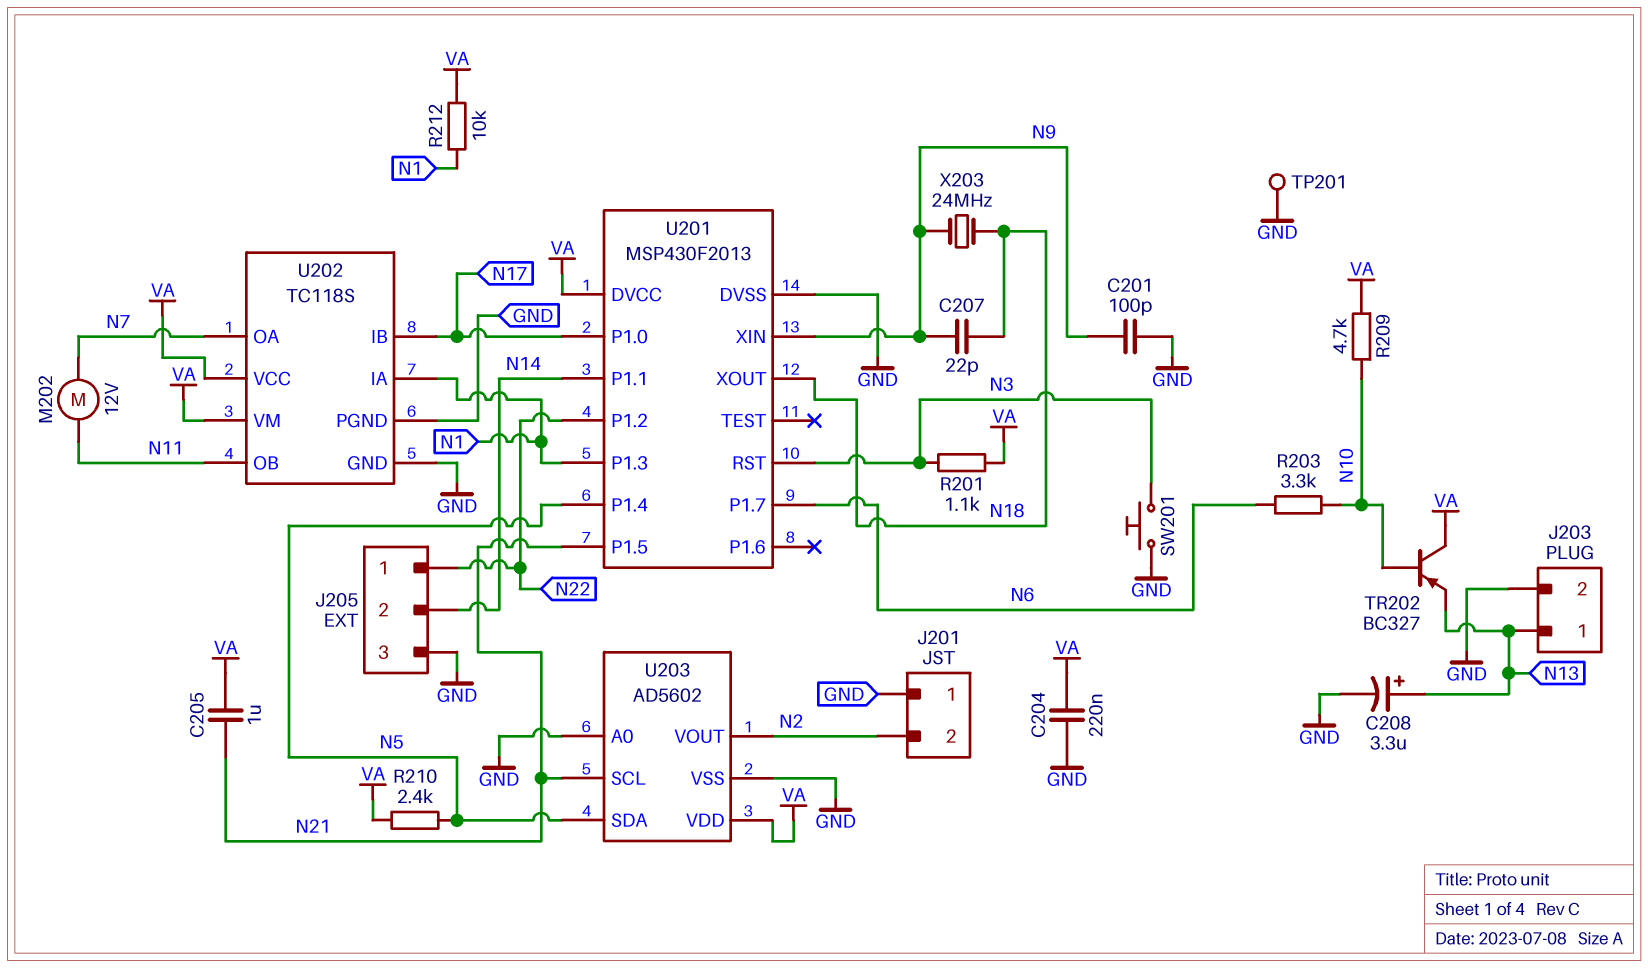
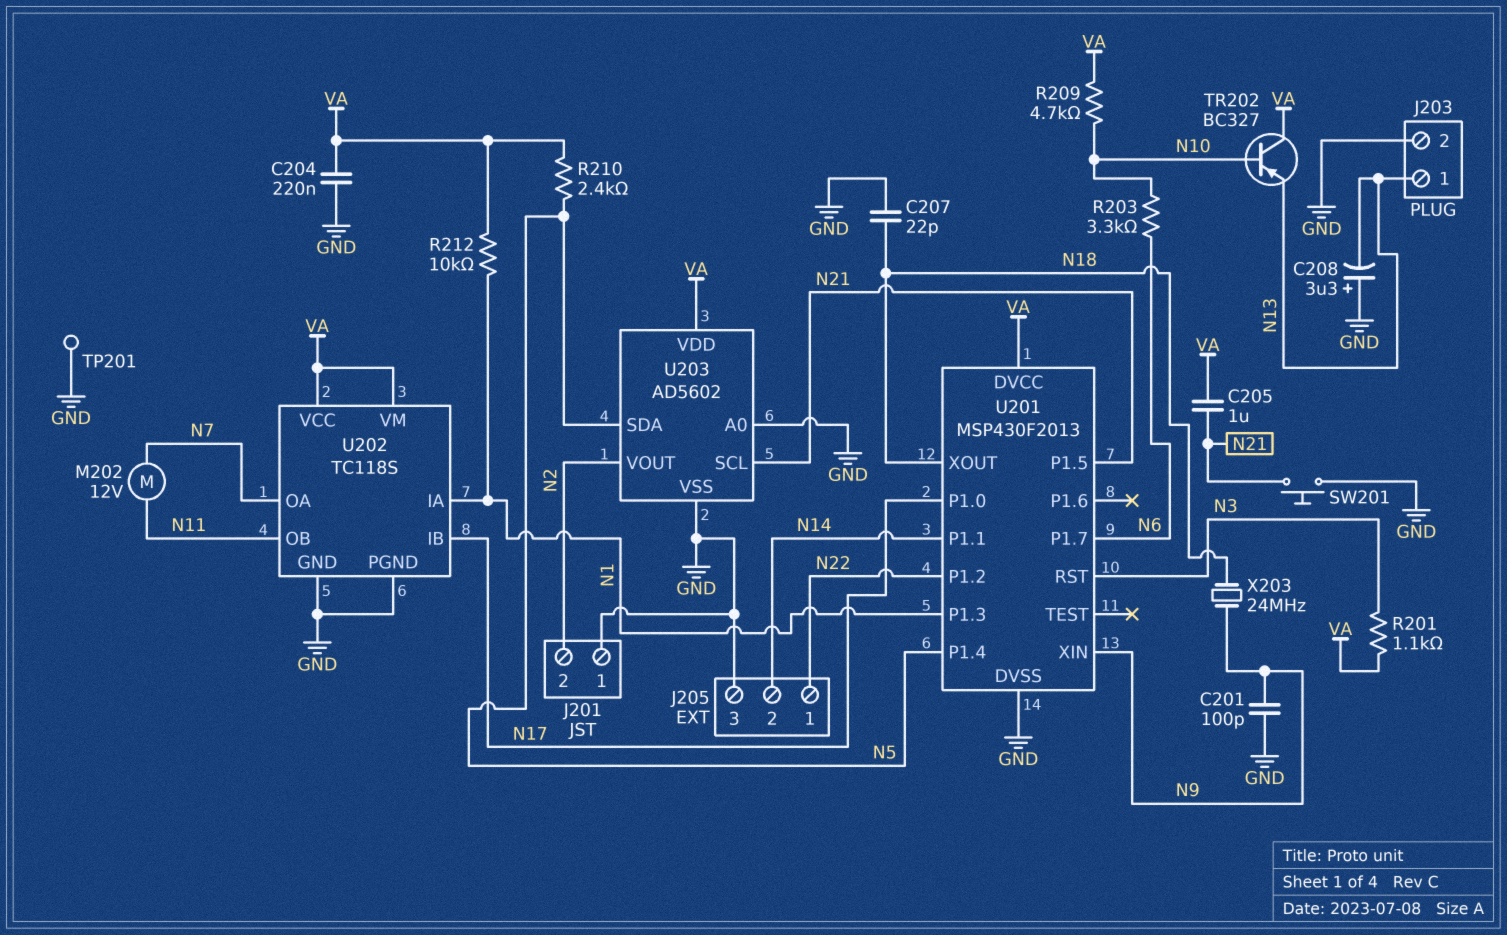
C207: 22pF (N9, N18) -> 22pF (GND, N18)
C208: 3.3uF (plus N13, minus GND) -> 3.3uF (plus GND, minus N13)
SW201: button (GND, N3) -> button (GND, N21)

